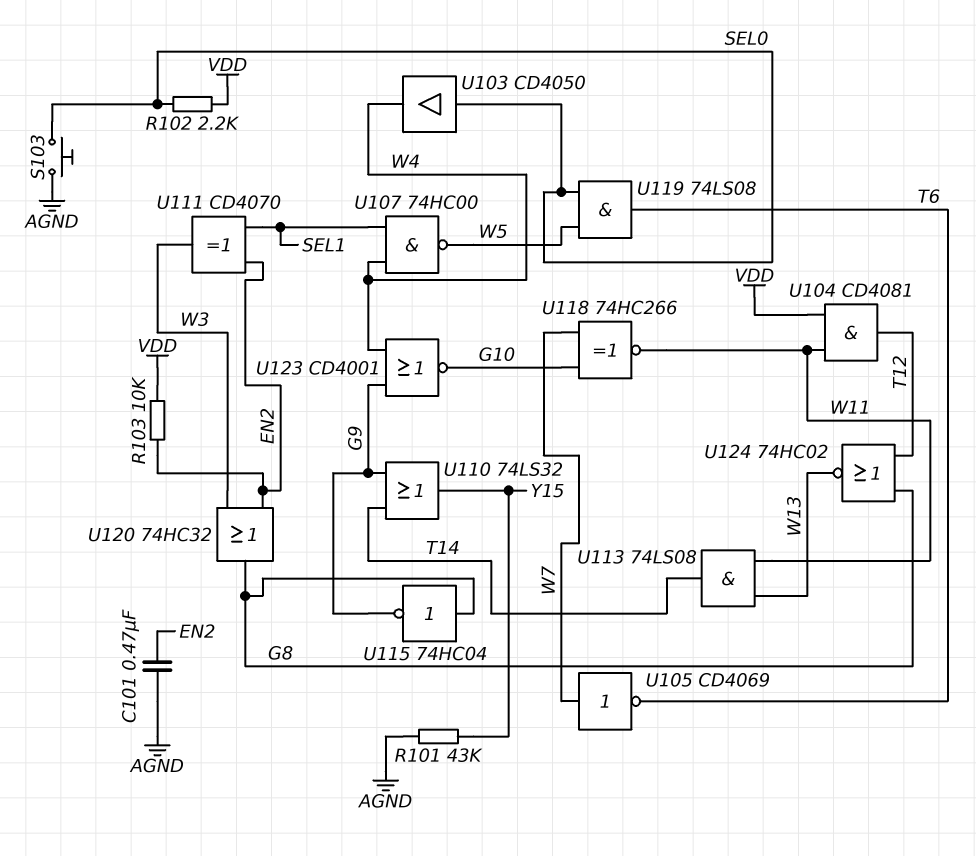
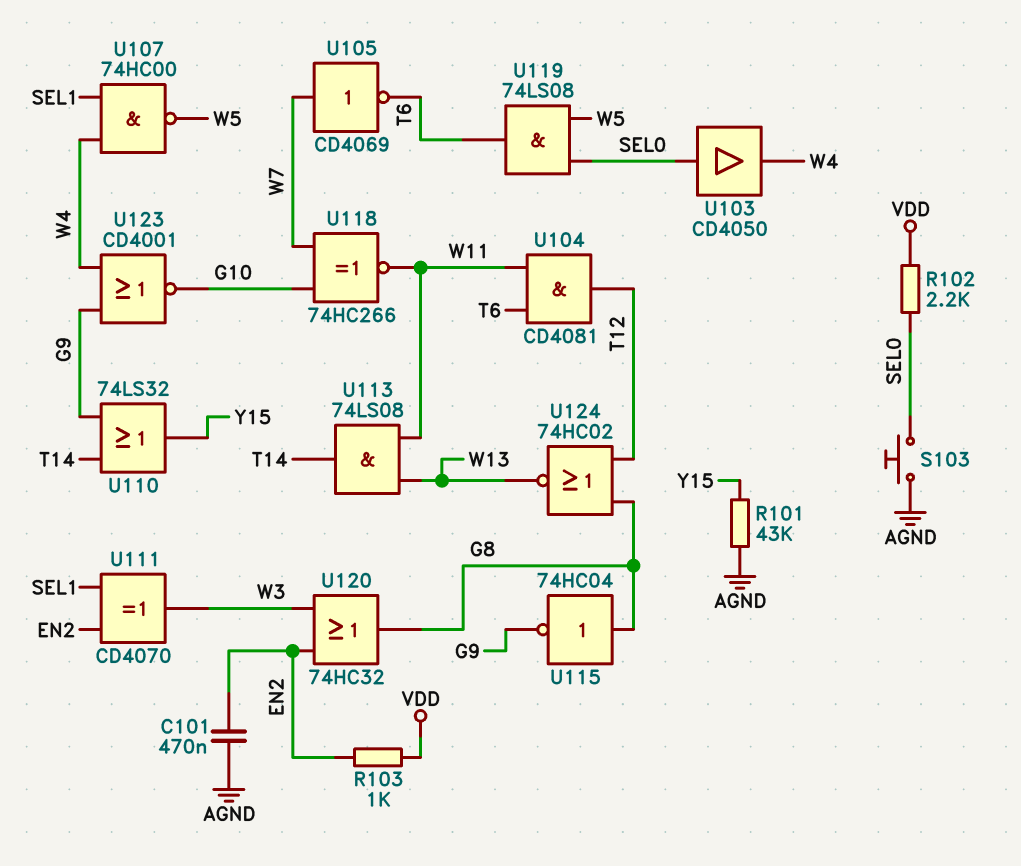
R103: 10k (EN2, VDD) -> 1k (EN2, VDD)
U104: AND CD4081 (in VDD, in W11, out T12) -> AND CD4081 (in T6, in W11, out T12)

